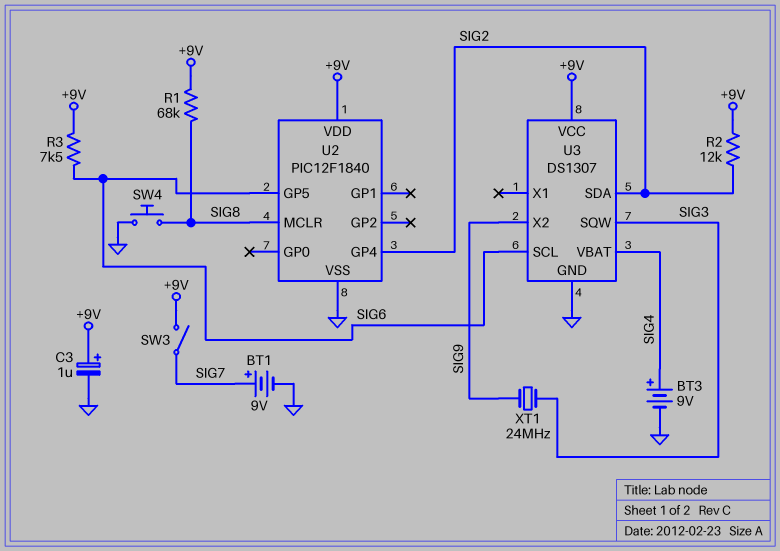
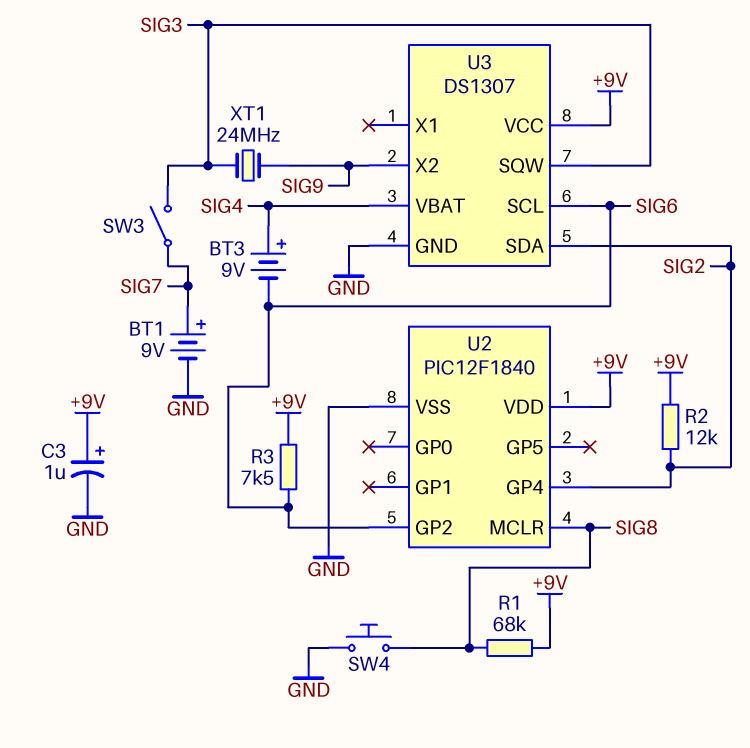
BT3: 9V (plus SIG4, minus GND) -> 9V (plus SIG4, minus SIG6)
SW3: switch (+9V, SIG7) -> switch (SIG3, SIG7)
U2 pin GP2: none -> SIG6
U2 pin GP5: SIG6 -> none

